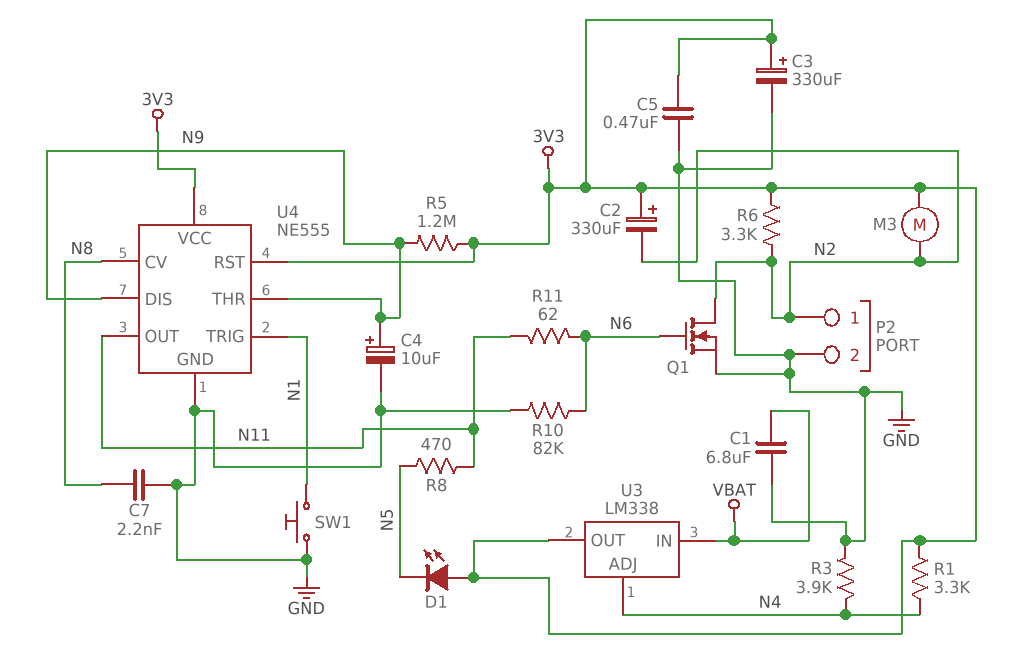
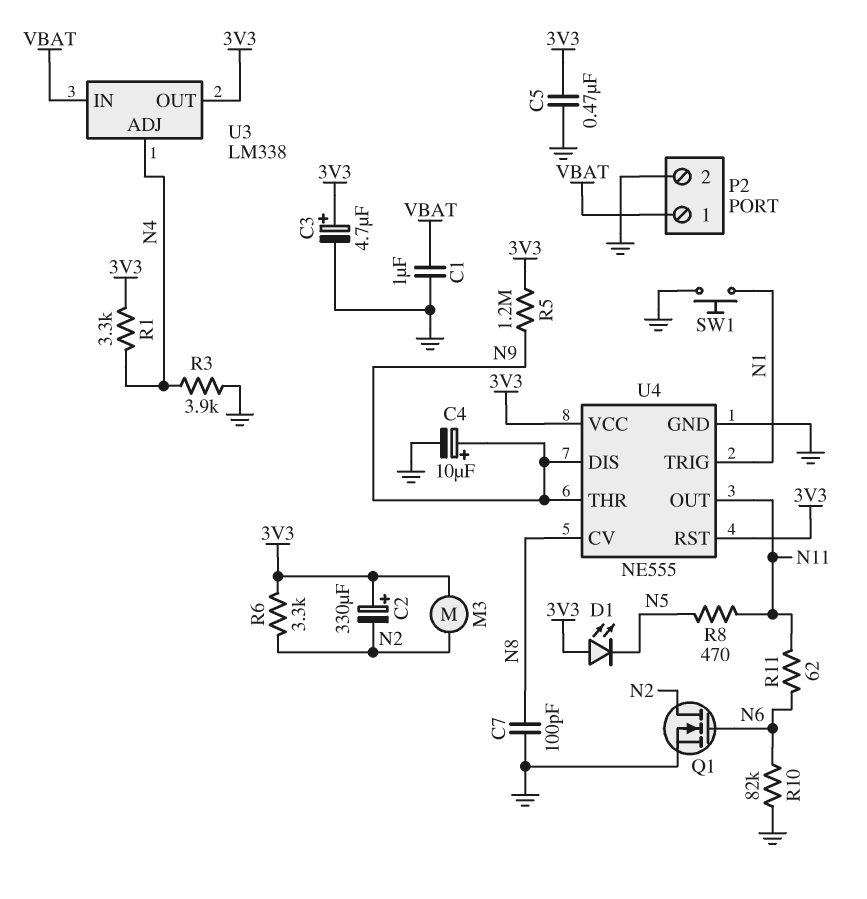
C1: 6.8uF (GND, VBAT) -> 1uF (GND, VBAT)
C3: 330uF (plus 3V3, minus GND) -> 4.7uF (plus 3V3, minus GND)
C7: 2.2nF (GND, N8) -> 100pF (GND, N8)
P2 pin 1: N2 -> VBAT

